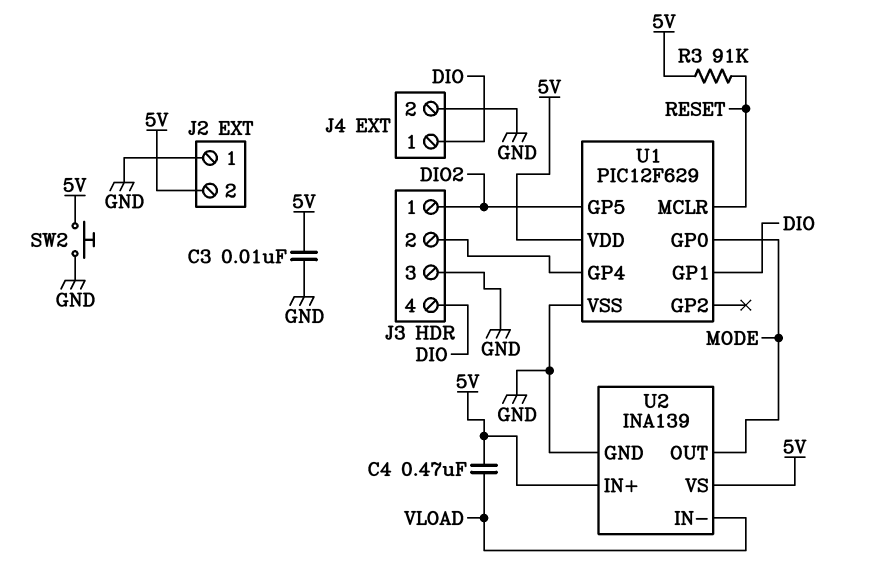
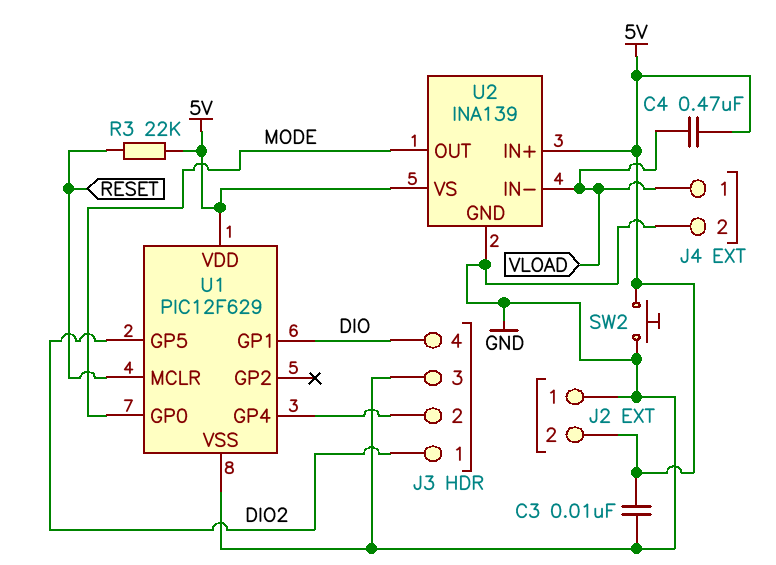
J4 pin 1: DIO -> VLOAD
R3: 91k (5V, RESET) -> 22k (5V, RESET)

